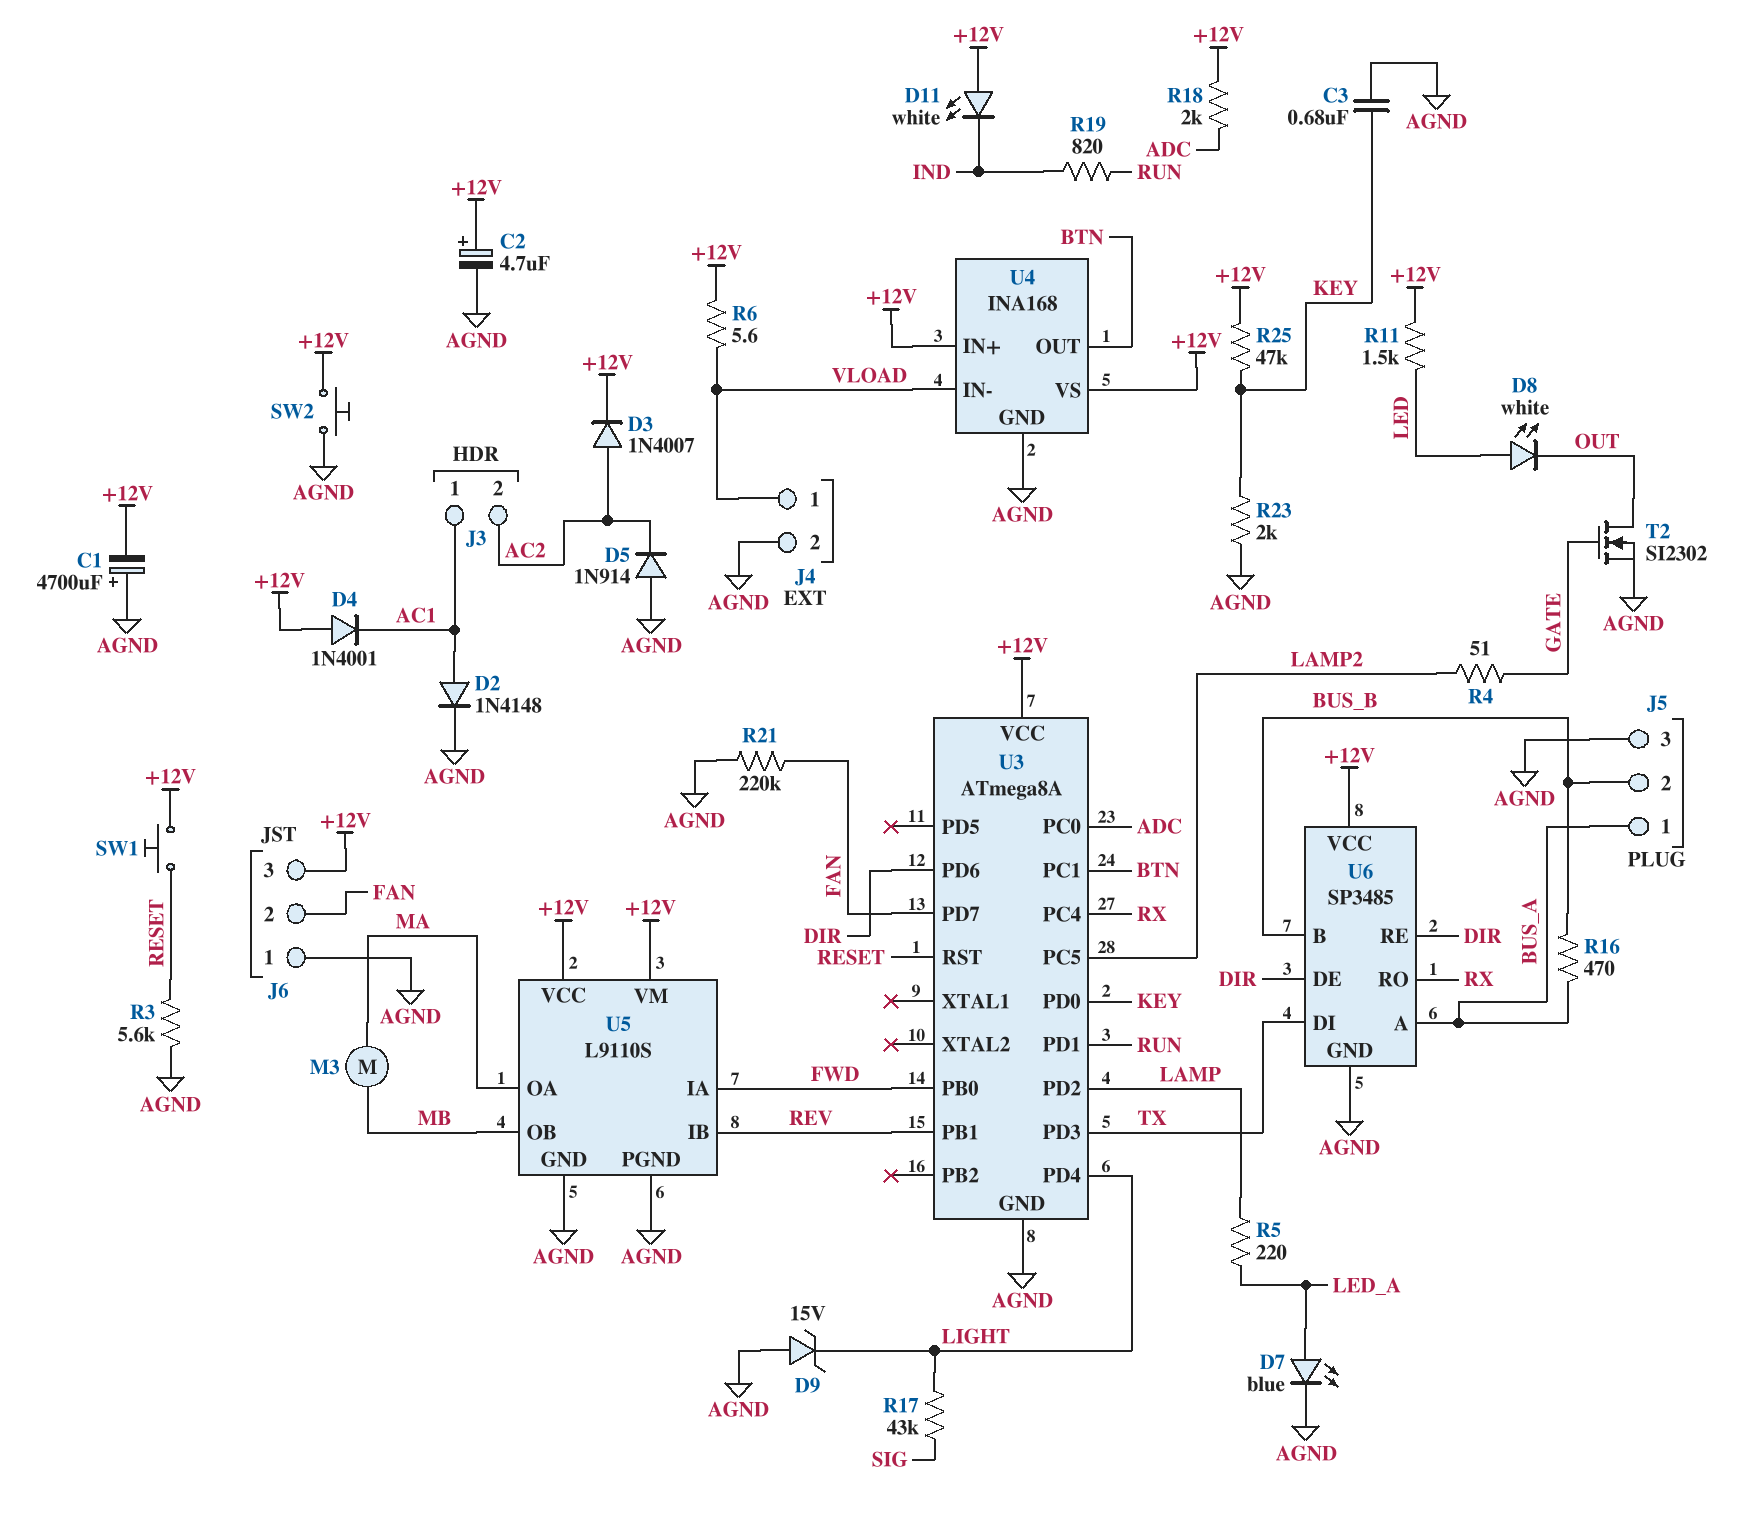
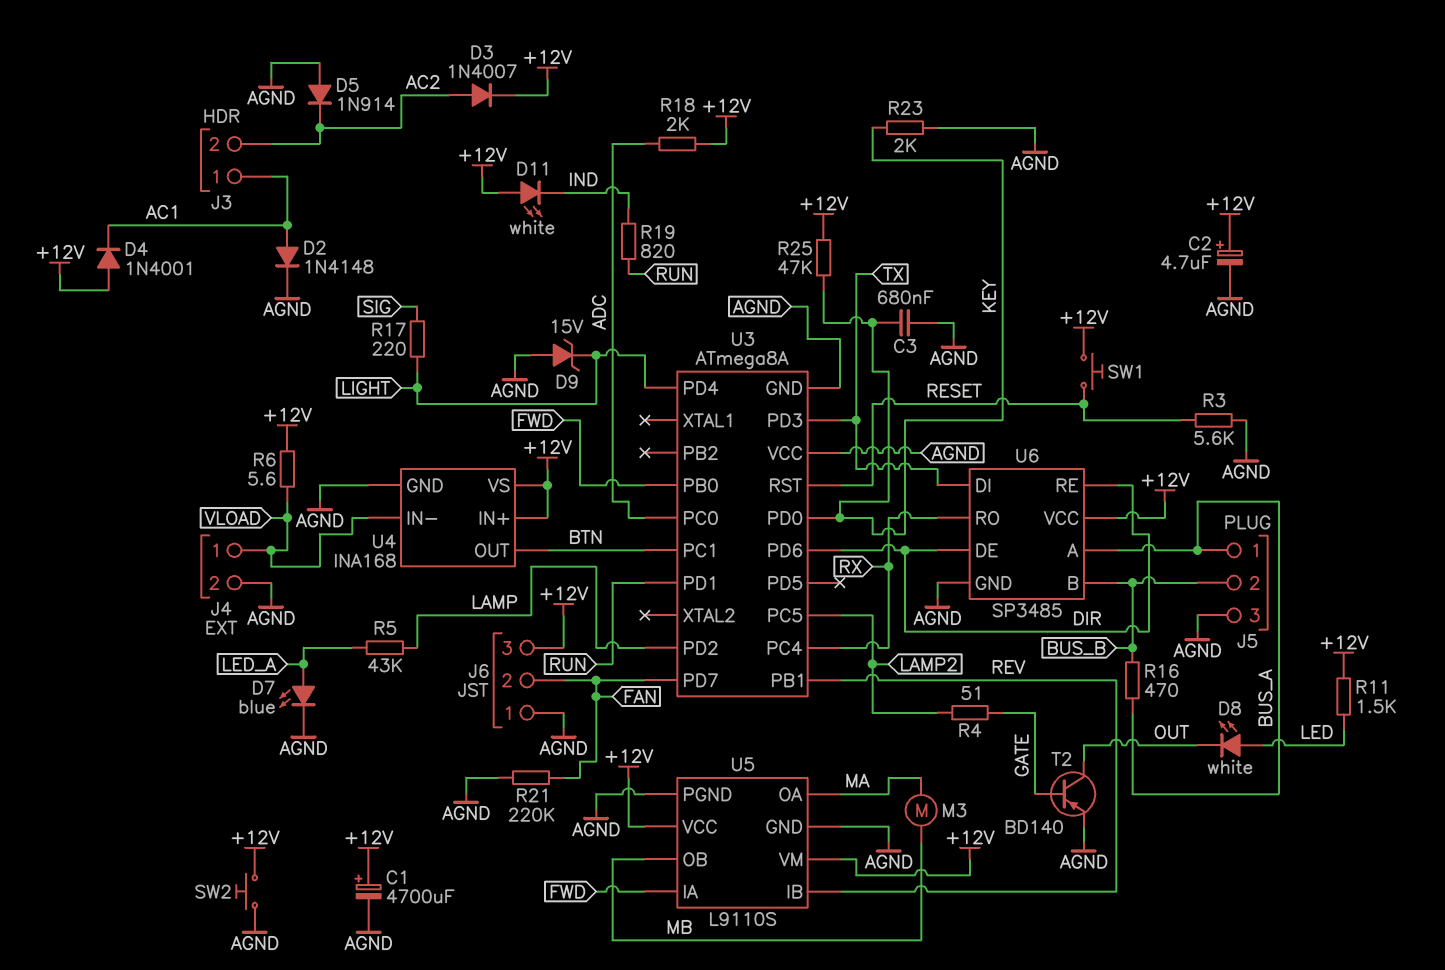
C1: 4700uF (plus AGND, minus +12V) -> 4700uF (plus +12V, minus AGND)
R5: 220 (LAMP, LED_A) -> 43k (LAMP, LED_A)
R17: 43k (LIGHT, SIG) -> 220 (LIGHT, SIG)
T2: NMOS SI2302 (G GATE, D OUT, S AGND) -> PNP BD140 (B GATE, C OUT, E AGND)
U3 pin VCC: +12V -> AGND

